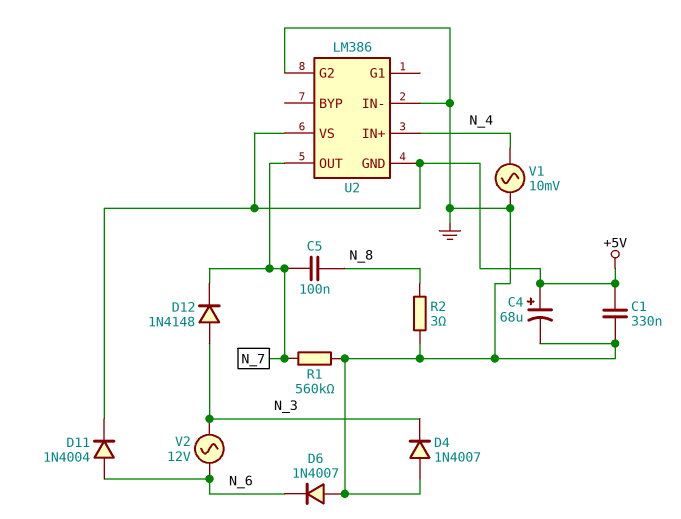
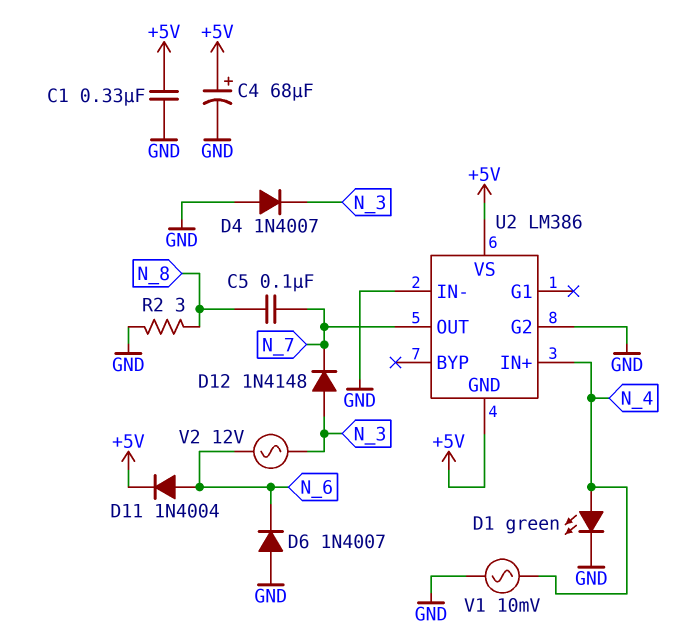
D1: none -> LED green (A N_4, K GND)
R1: 560k (GND, N_7) -> none

